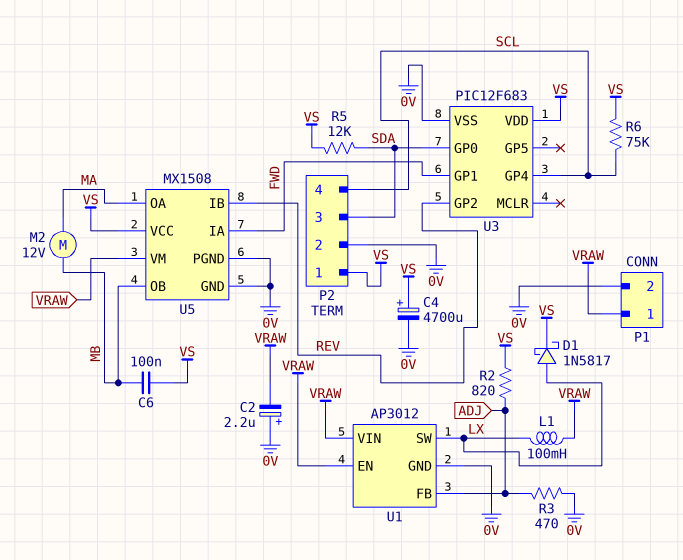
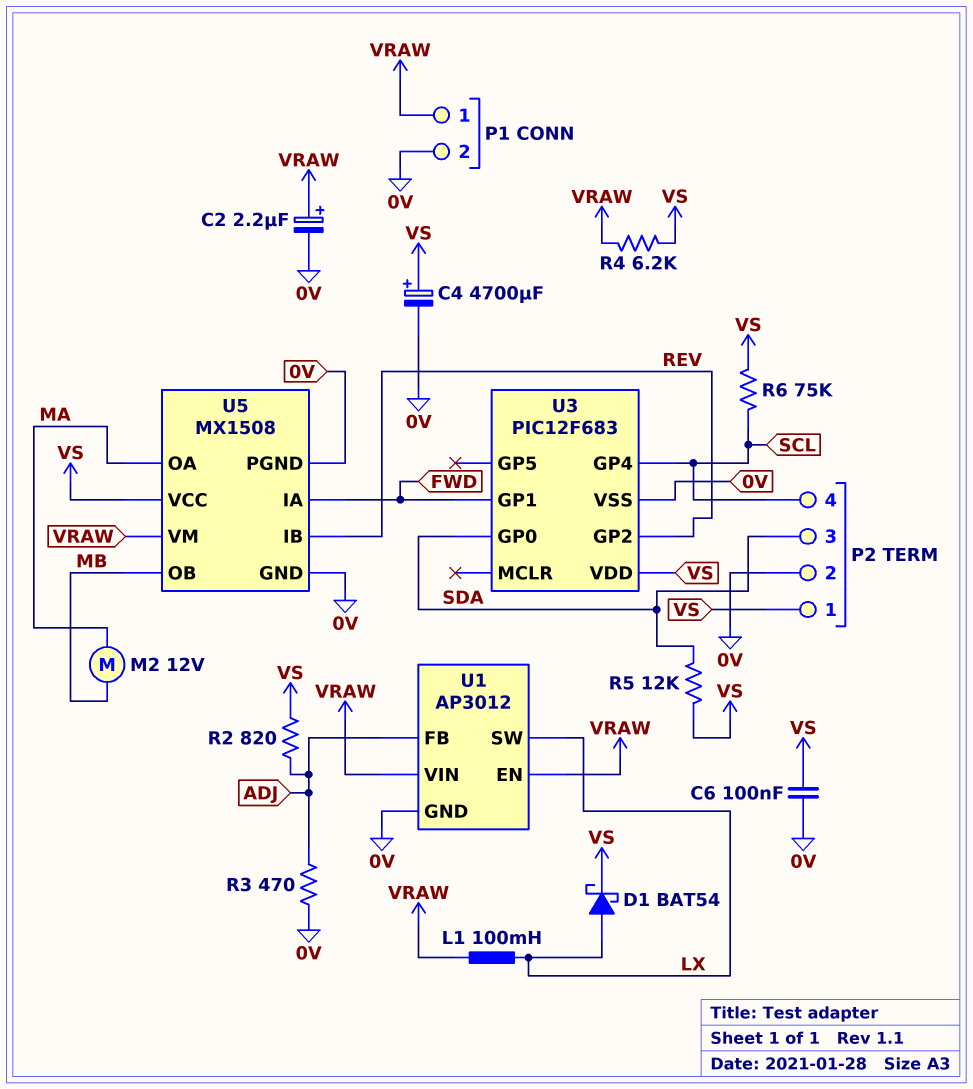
C2: 2.2uF (plus 0V, minus VRAW) -> 2.2uF (plus VRAW, minus 0V)
C6: 100nF (MB, VS) -> 100nF (0V, VS)
D1: schottky 1N5817 (A LX, K VS) -> schottky BAT54 (A LX, K VS)
R4: none -> 6.2k (VRAW, VS)

